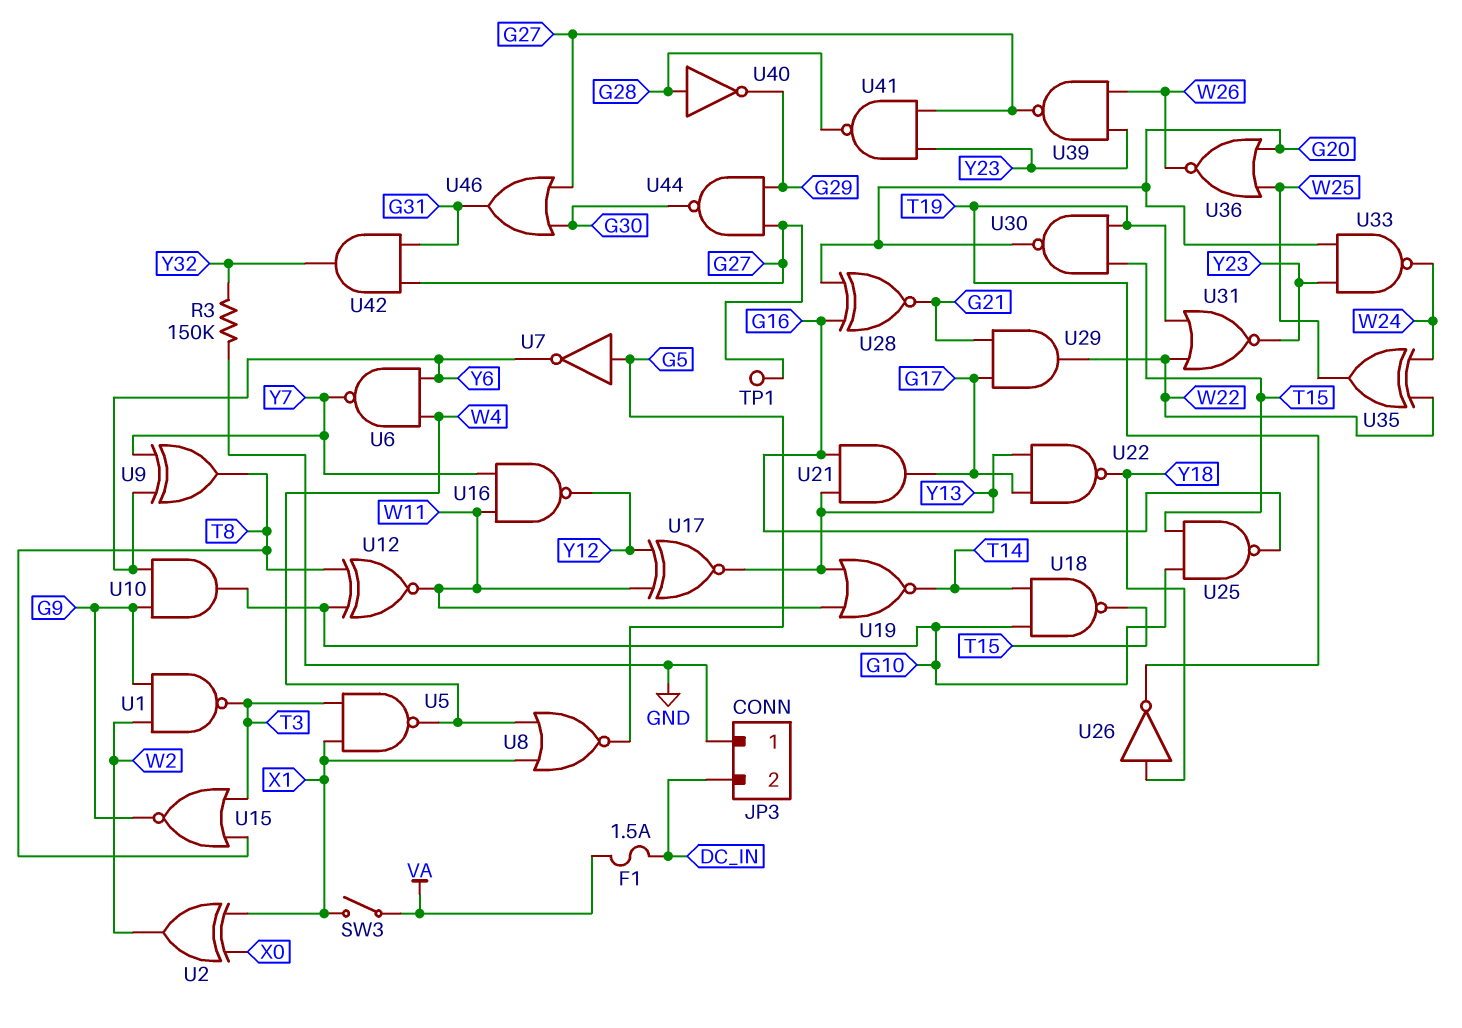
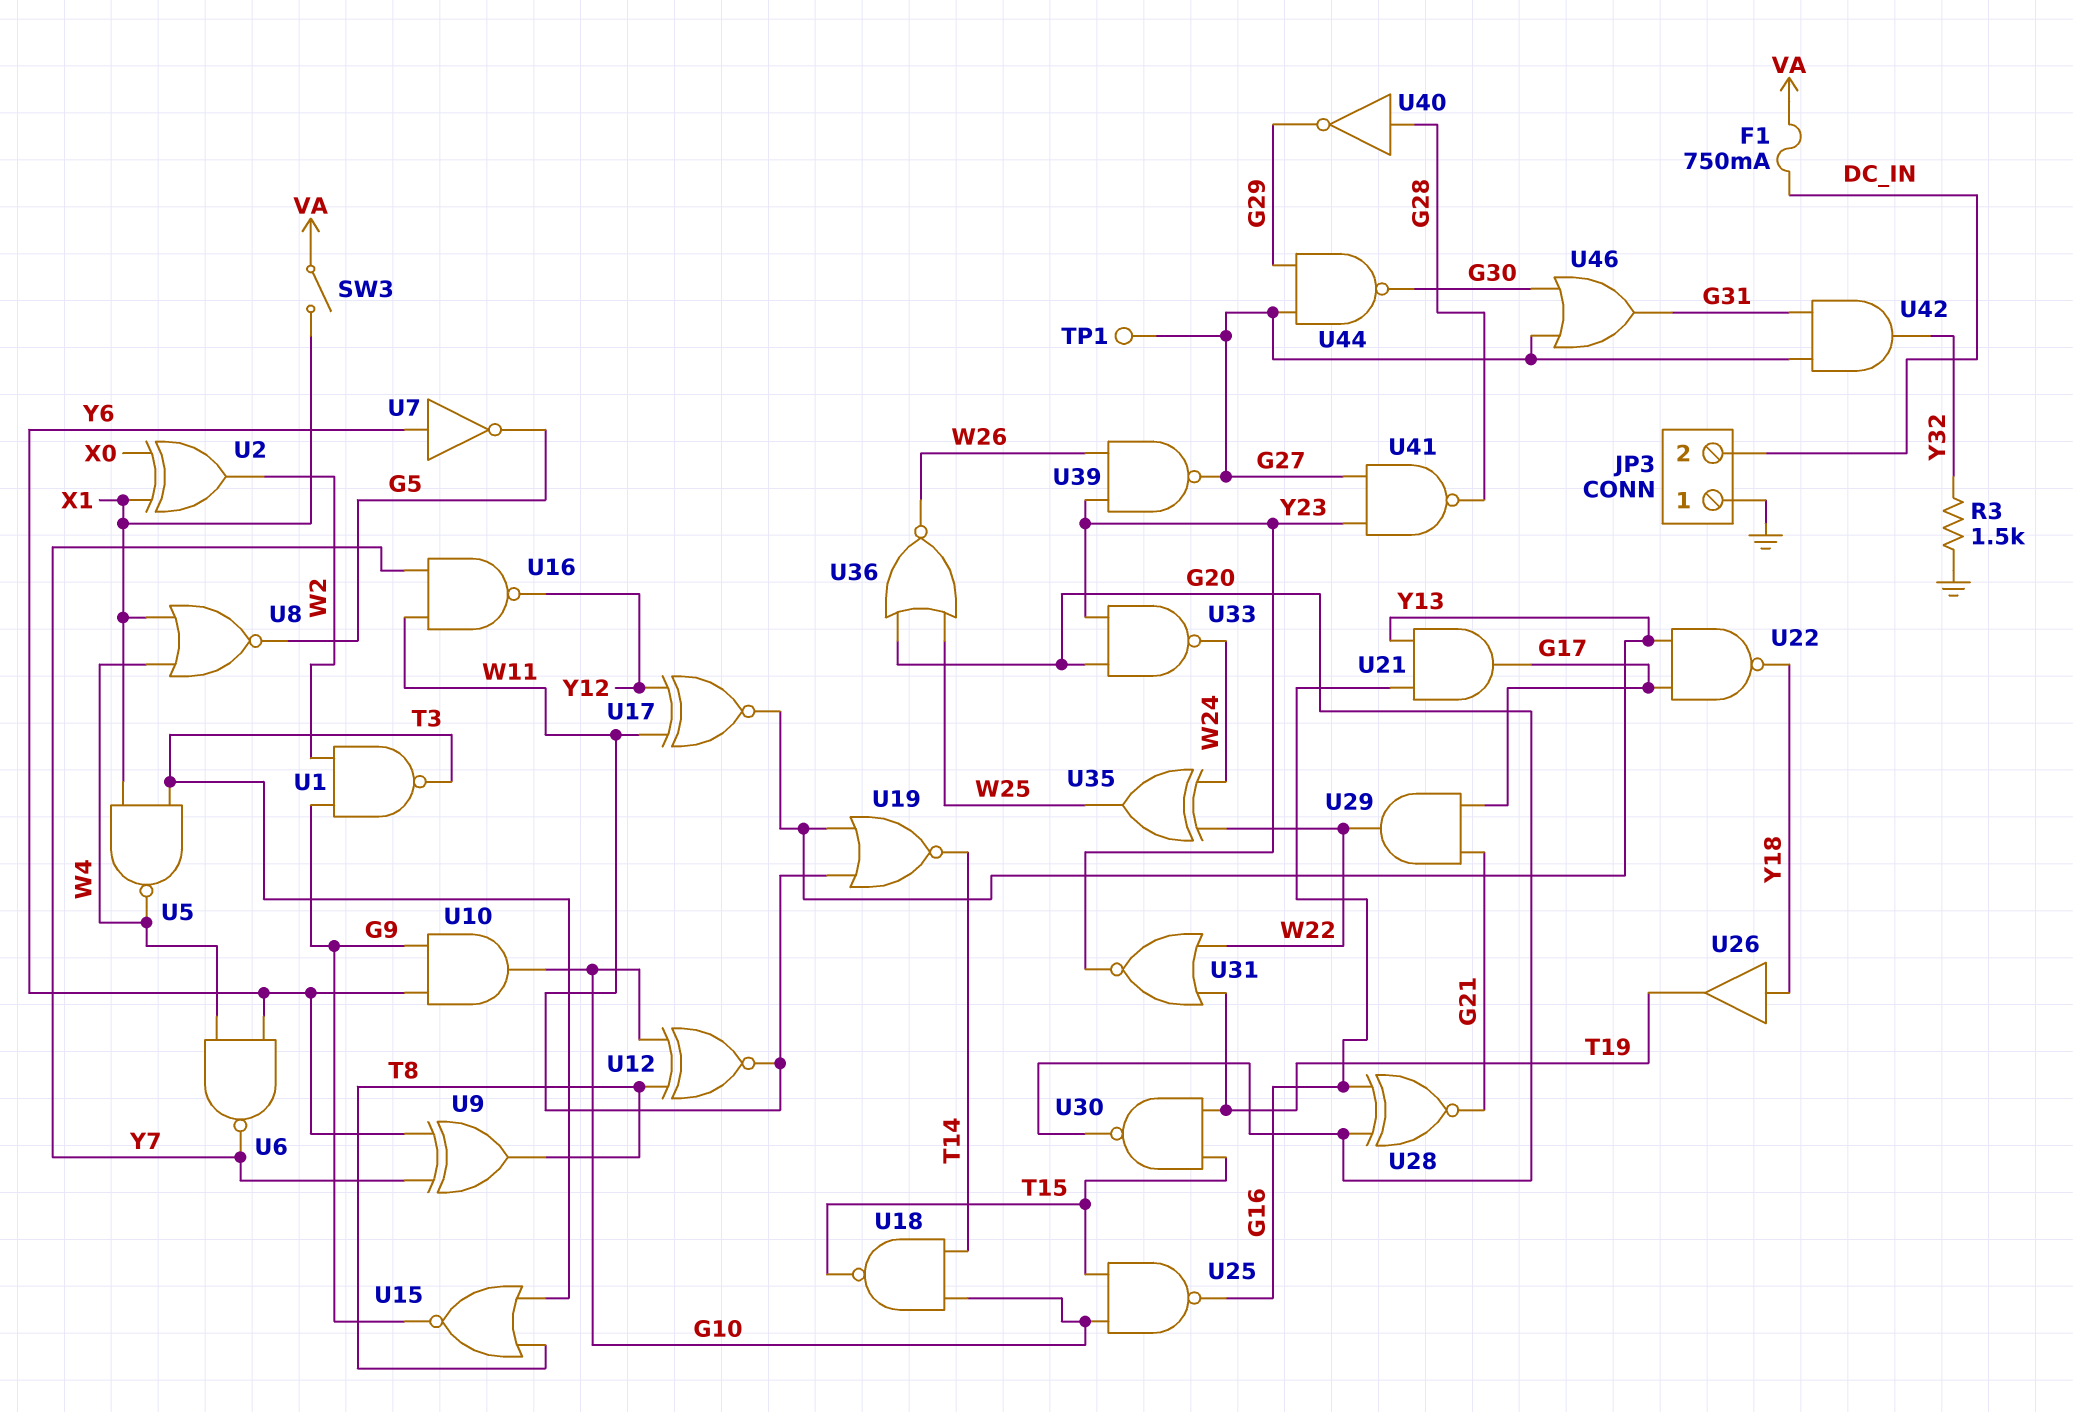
F1: 1.5A (DC_IN, VA) -> 750mA (DC_IN, VA)
R3: 150k (GND, Y32) -> 1.5k (GND, Y32)
U7: NOT (in G5, out Y6) -> NOT (in Y6, out G5)
U26: NOT (in Y18, out T19) -> buffer (in Y18, out T19)

